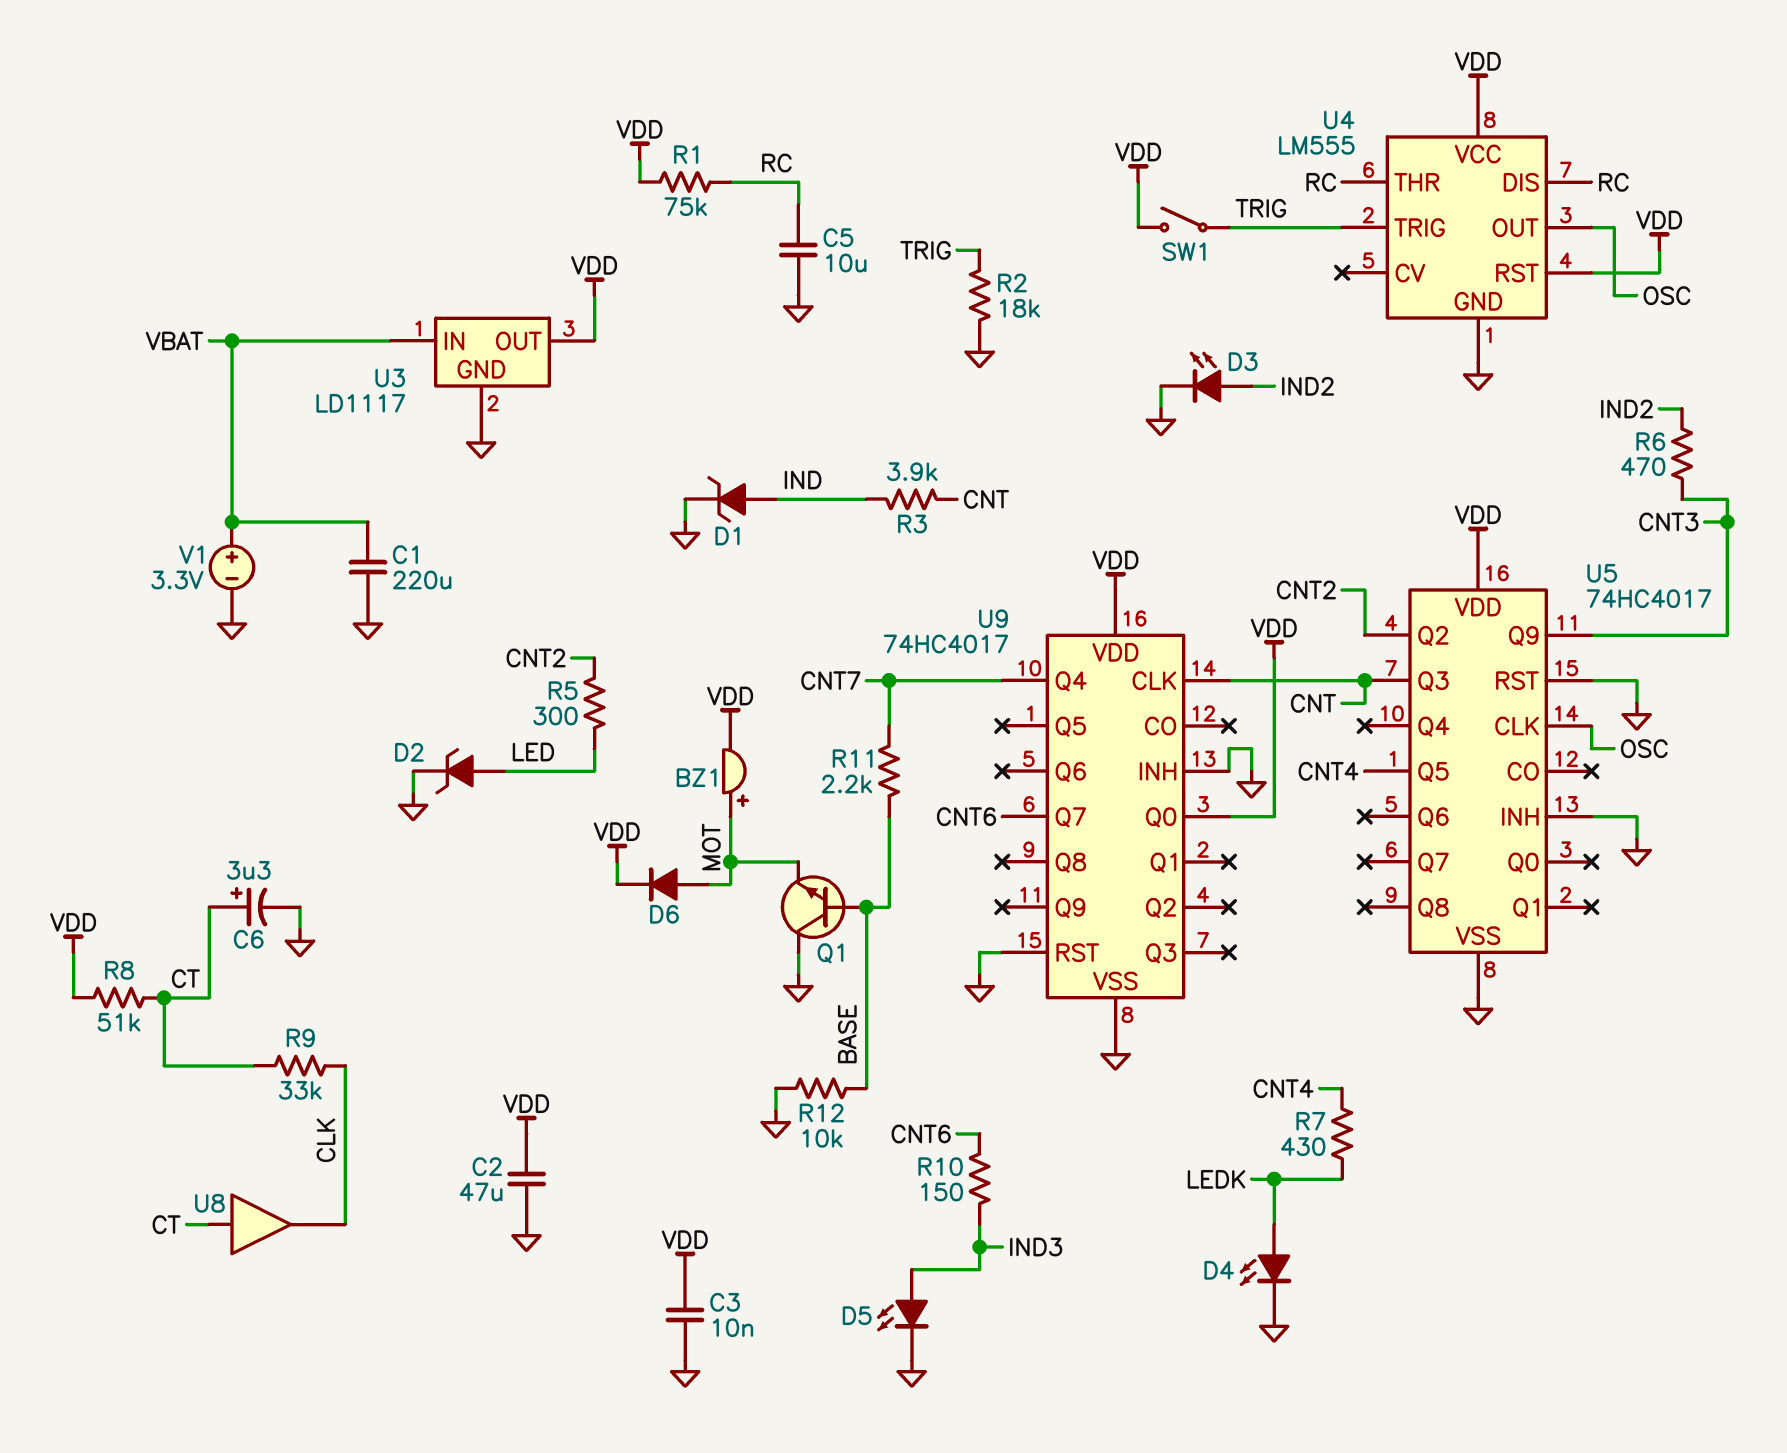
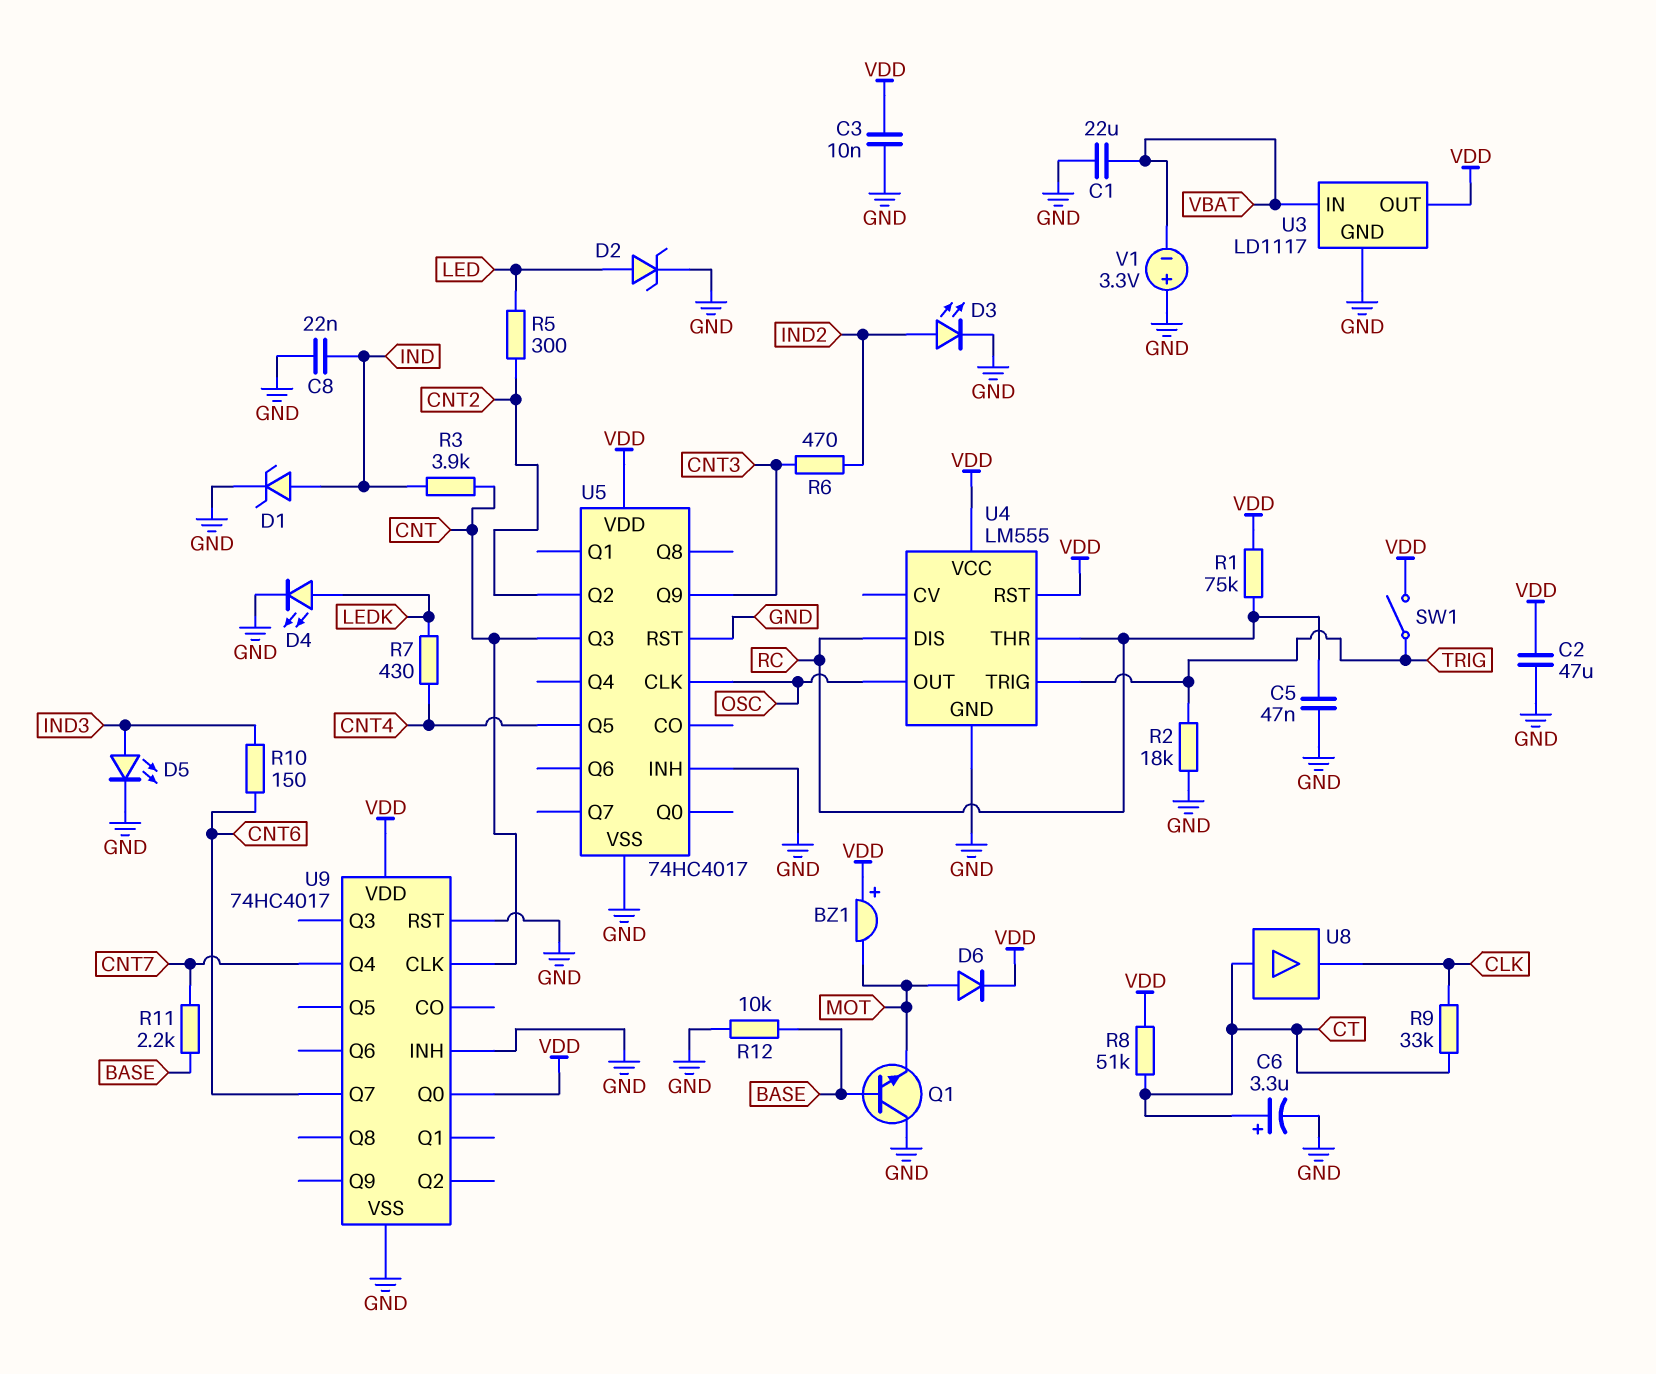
BZ1: buzzer (plus MOT, minus VDD) -> buzzer (plus VDD, minus MOT)
C1: 220uF (GND, VBAT) -> 22uF (GND, VBAT)
C5: 10uF (GND, RC) -> 47nF (GND, RC)
C8: none -> 22nF (GND, IND)
V1: 3.3V (plus VBAT, minus GND) -> 3.3V (plus GND, minus VBAT)

